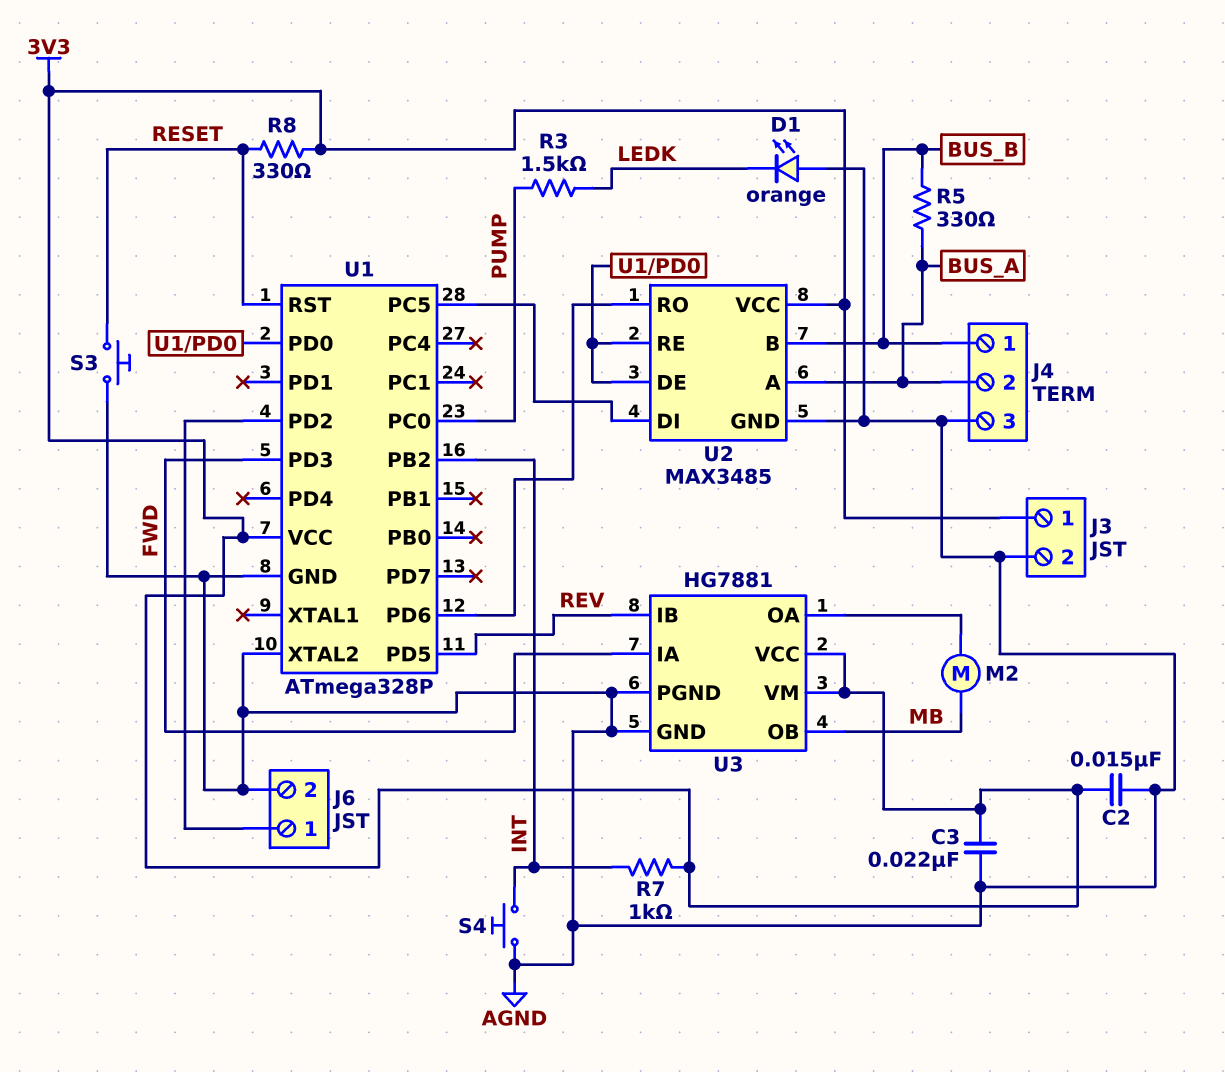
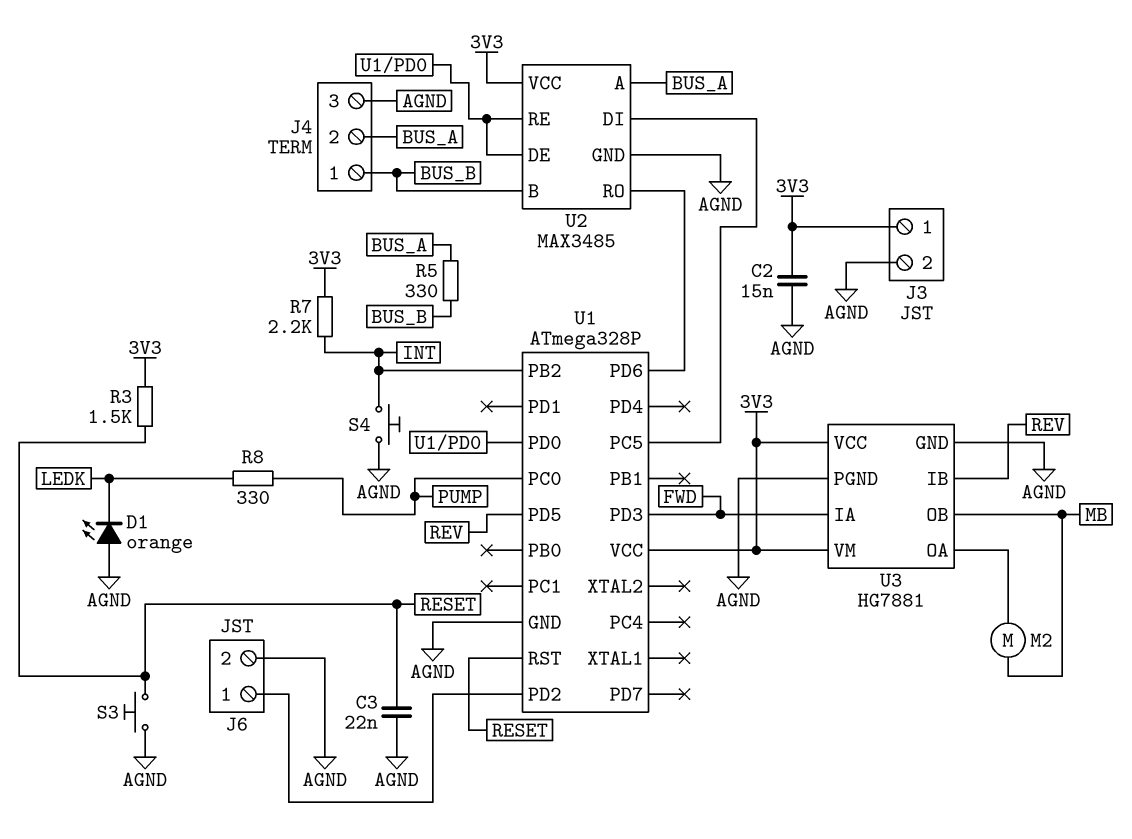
C3: 22nF (3V3, AGND) -> 22nF (AGND, RESET)
R3: 1.5k (LEDK, PUMP) -> 1.5k (3V3, RESET)
R7: 1k (3V3, INT) -> 2.2k (3V3, INT)
R8: 330 (3V3, RESET) -> 330 (LEDK, PUMP)
U1 pin XTAL2: AGND -> none

